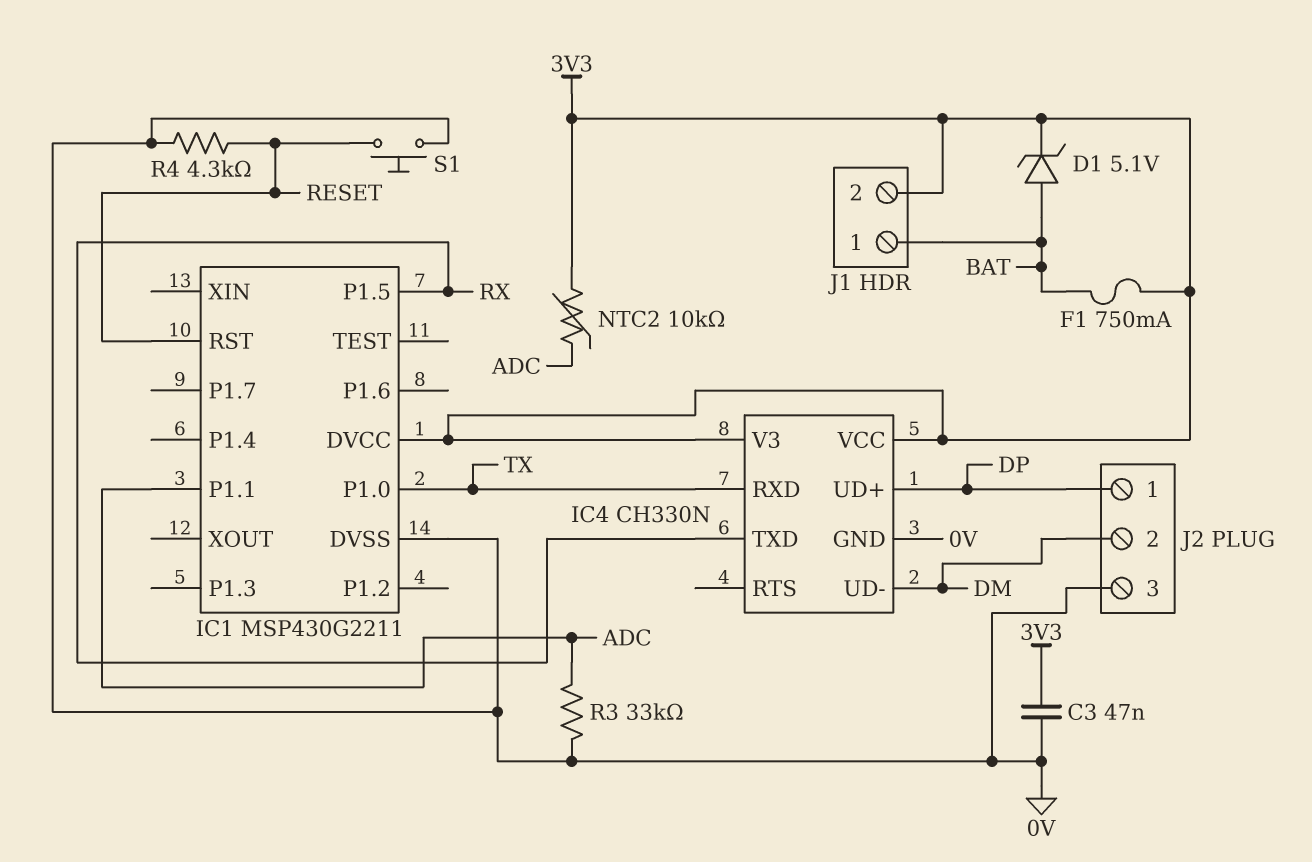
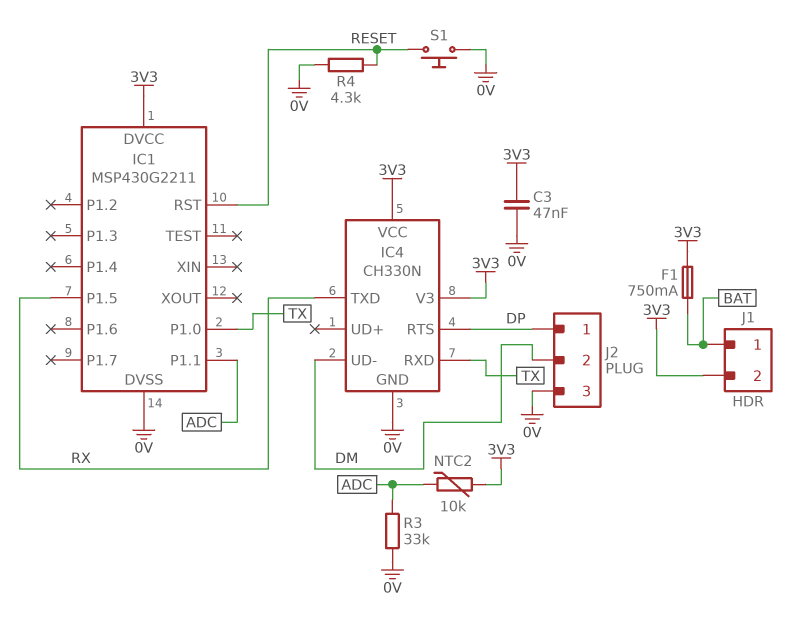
D1: zener 5.1V (A BAT, K 3V3) -> none
IC4 pin RTS: none -> DP
IC4 pin UD+: DP -> none

